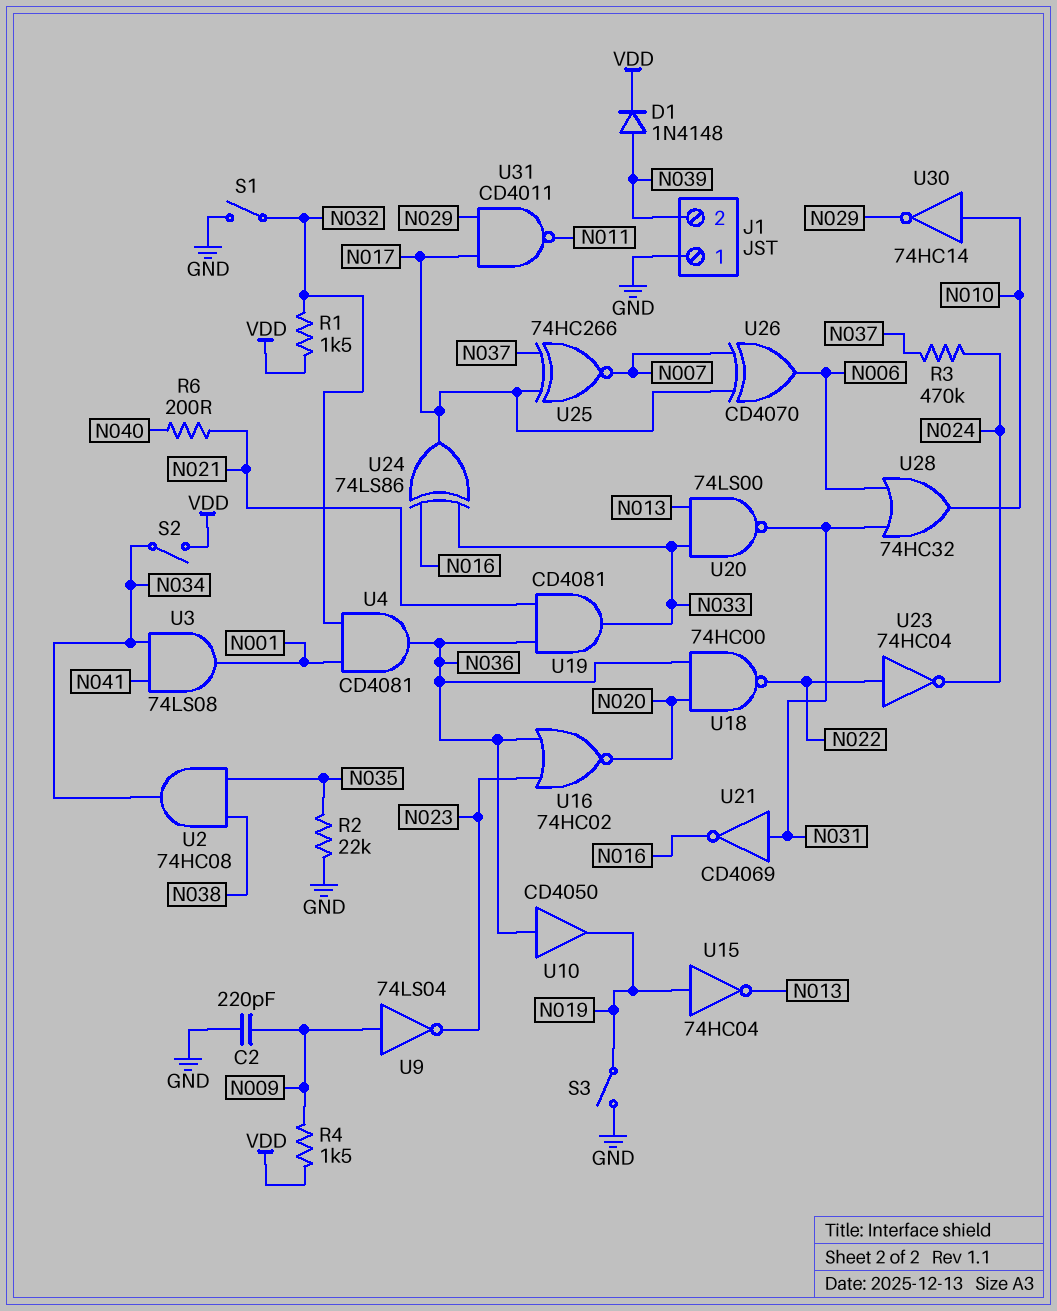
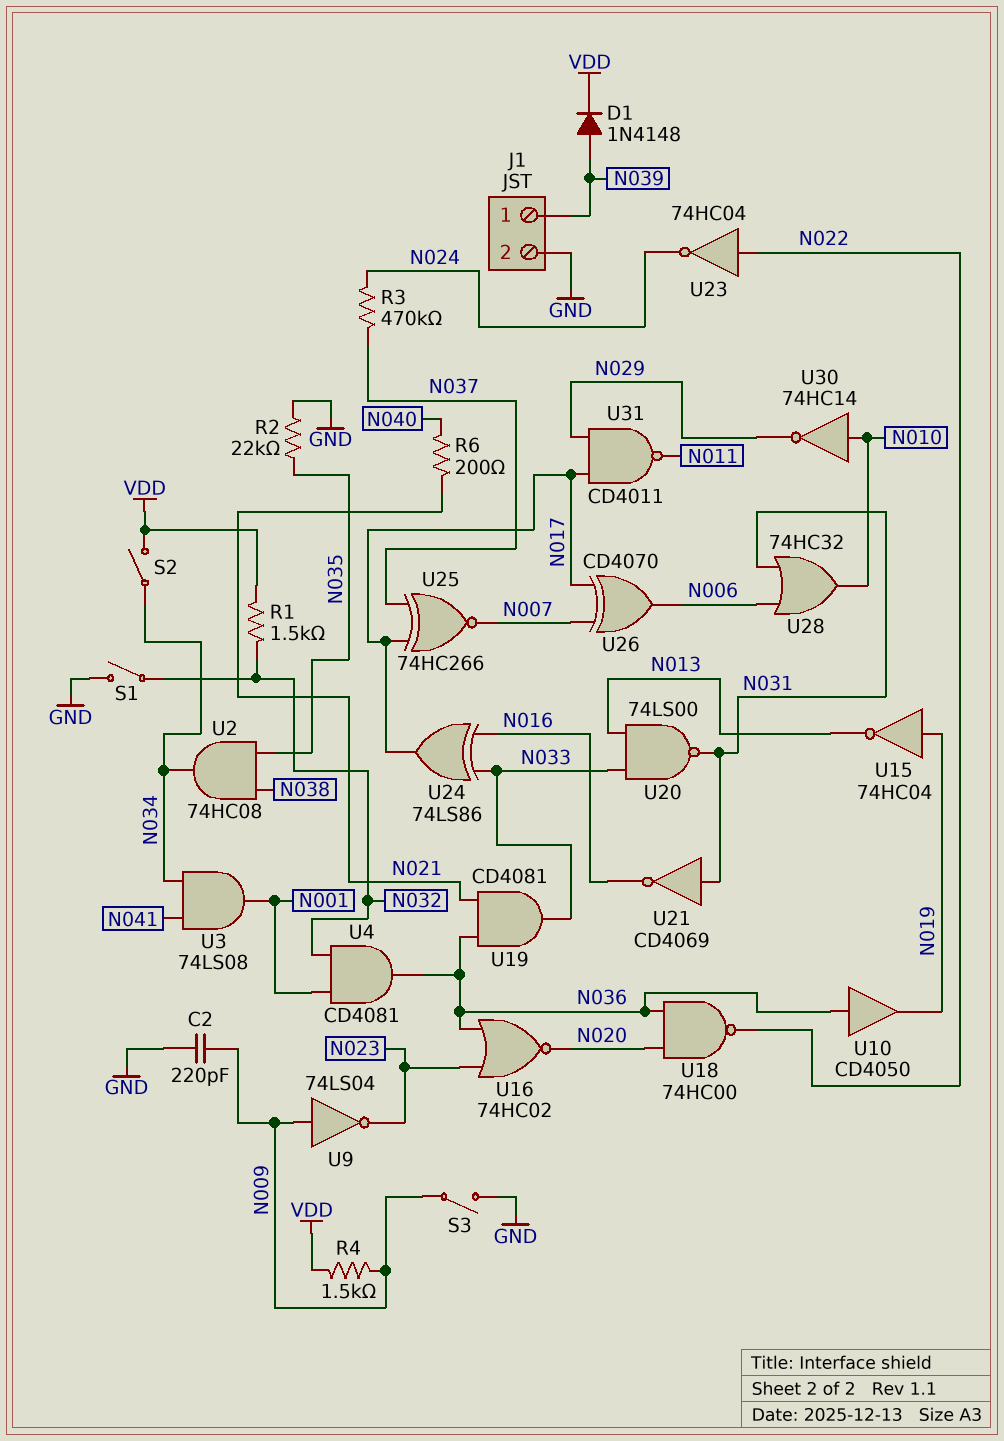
J1 pin 1: GND -> N039
J1 pin 2: N039 -> GND
S3: switch (GND, N019) -> switch (GND, N009)

